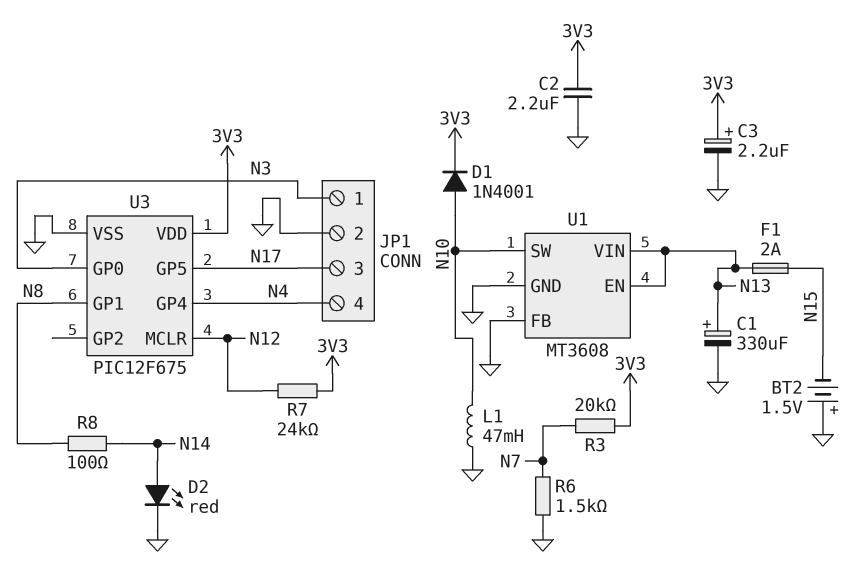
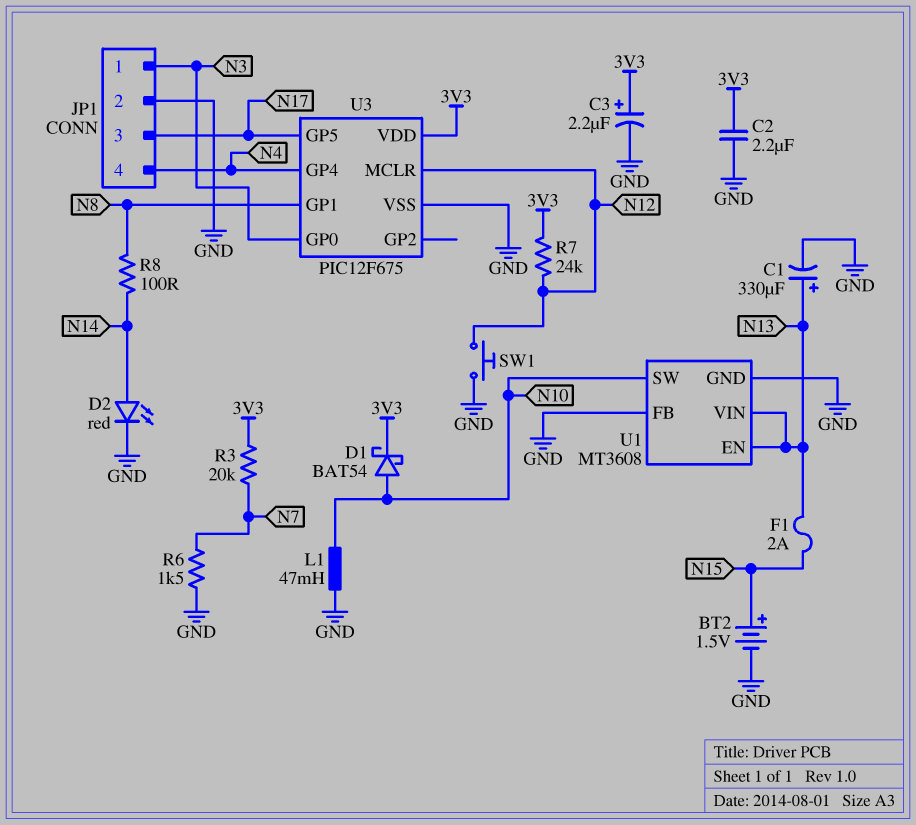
BT2: 1.5V (plus GND, minus N15) -> 1.5V (plus N15, minus GND)
D1: diode 1N4001 (A N10, K 3V3) -> schottky BAT54 (A N10, K 3V3)
SW1: none -> button (GND, N12)

